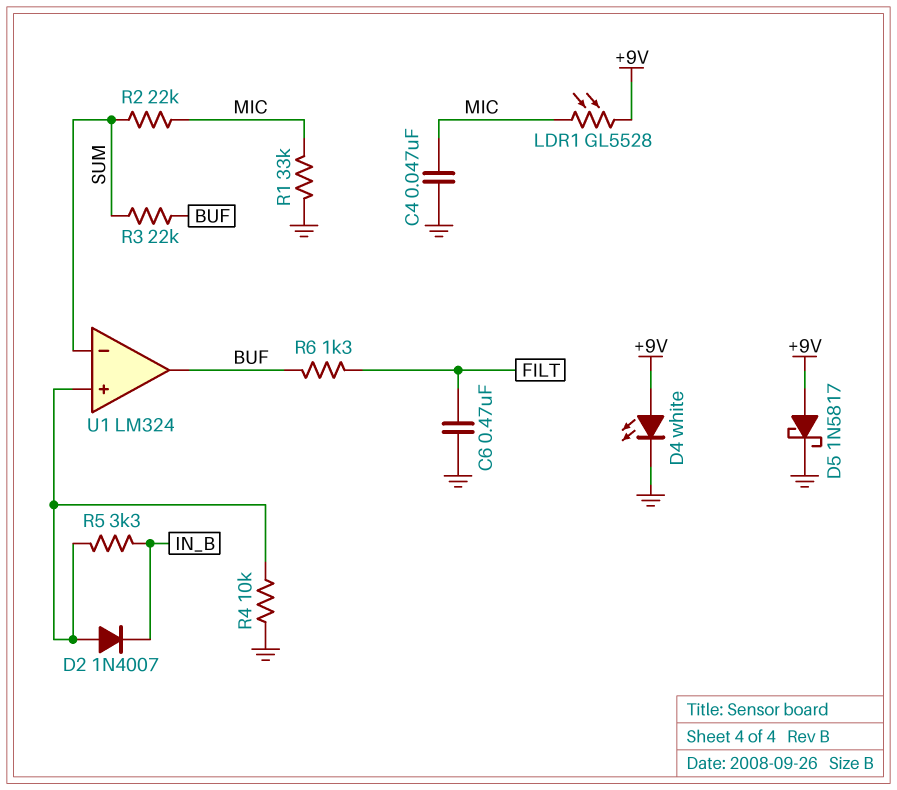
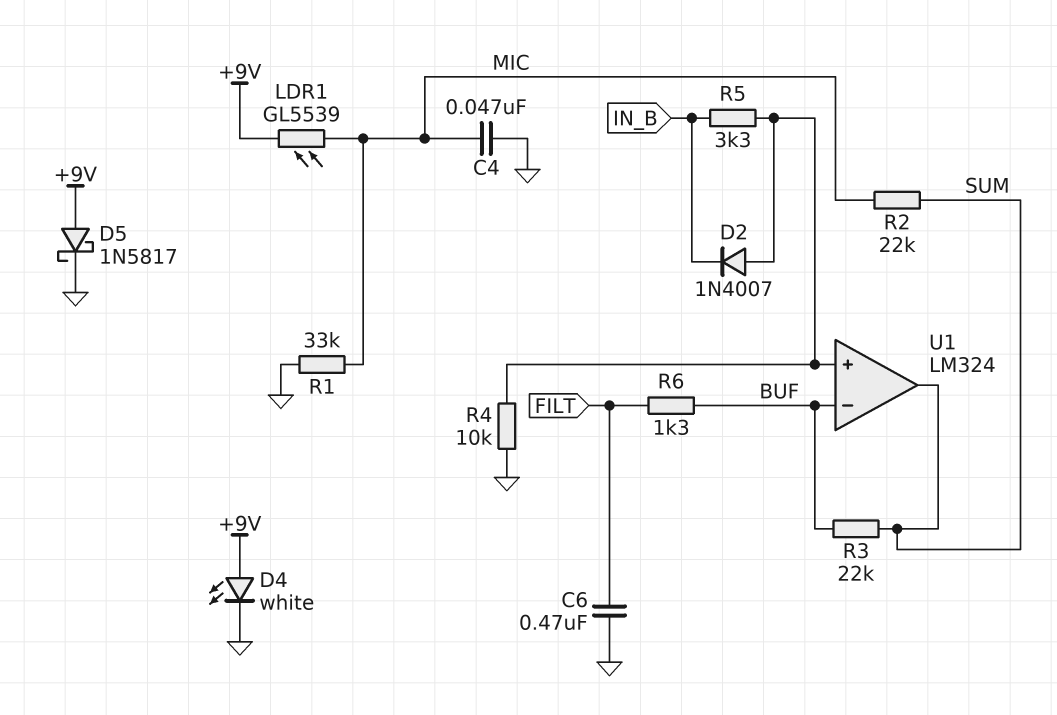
LDR1: GL5528 (+9V, MIC) -> GL5539 (+9V, MIC)
U1 pin in-: SUM -> BUF
U1 pin out: BUF -> SUM

